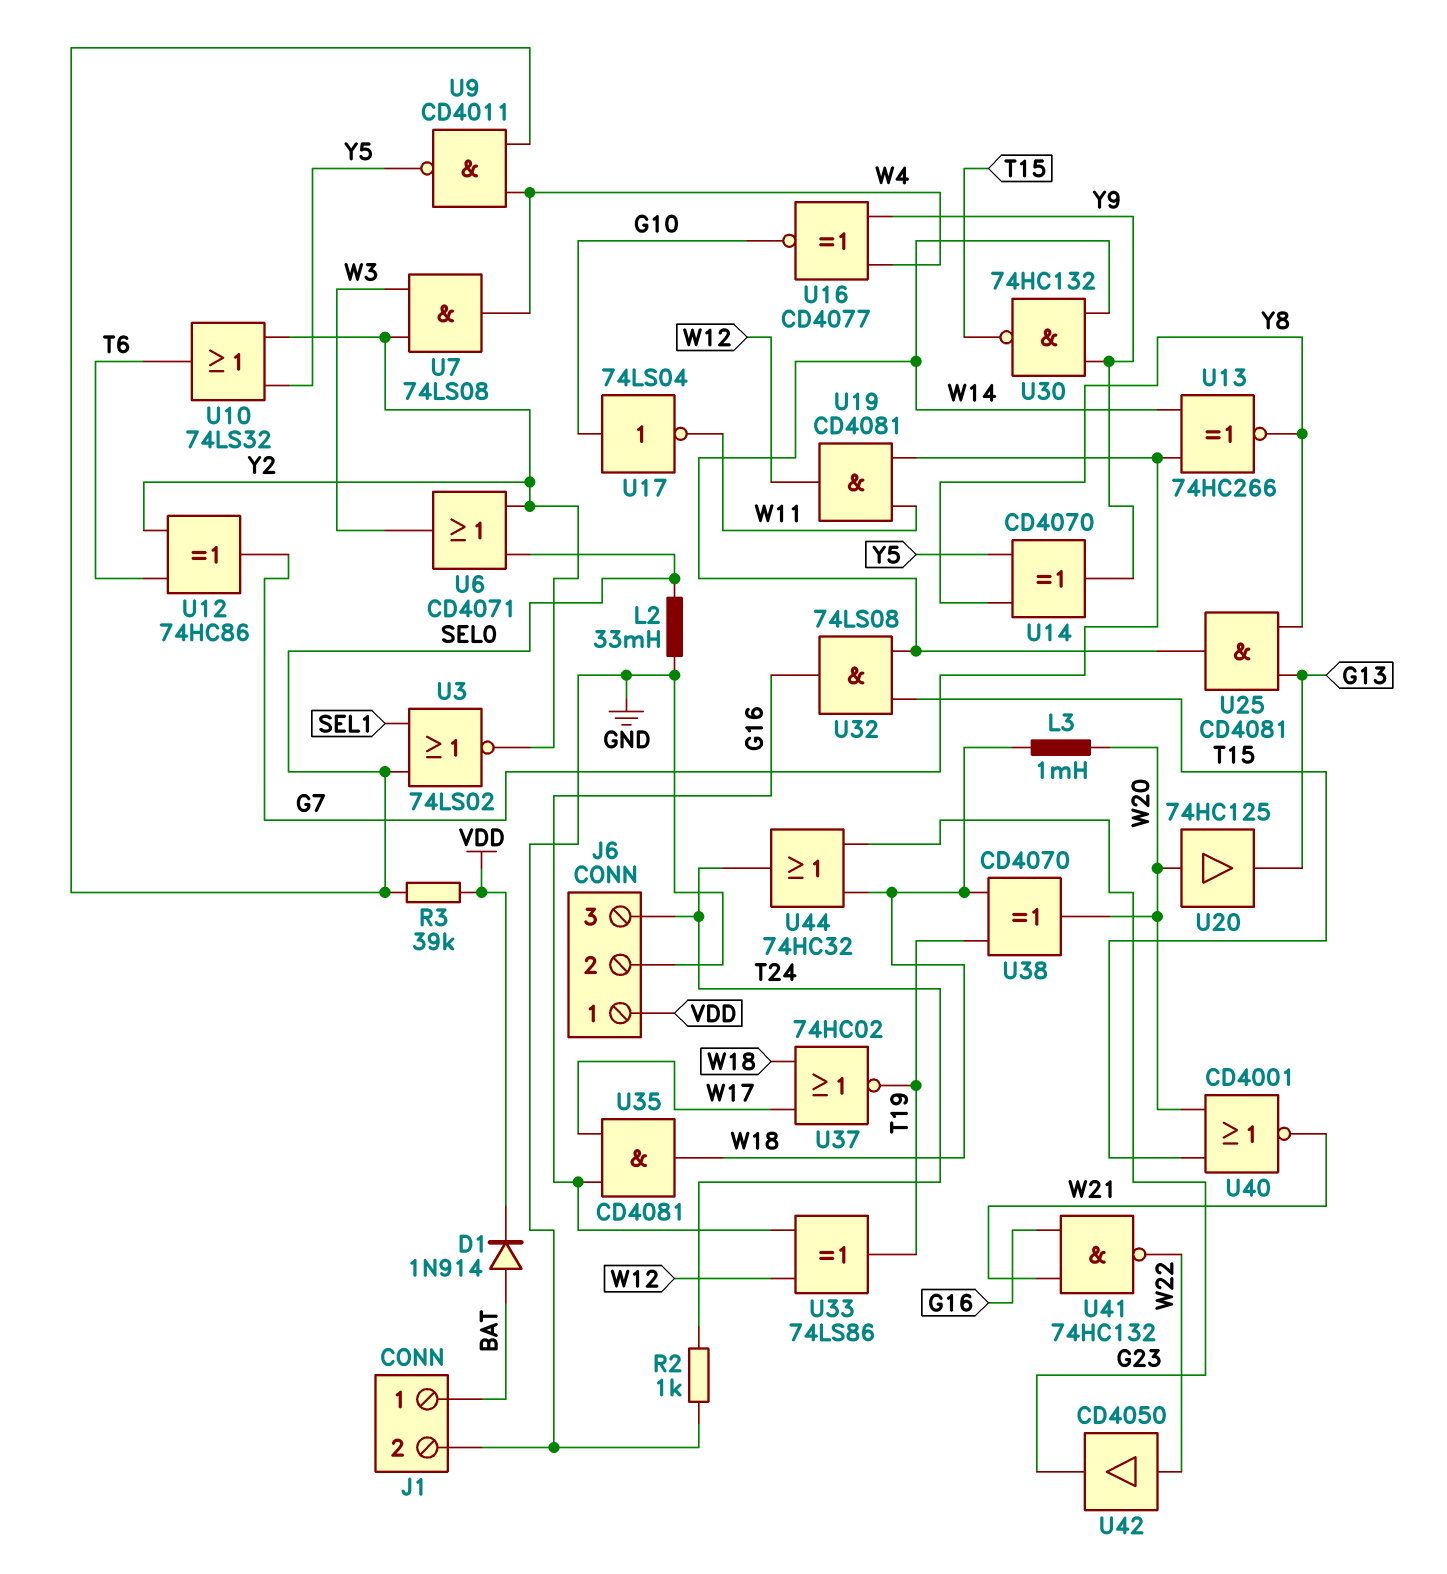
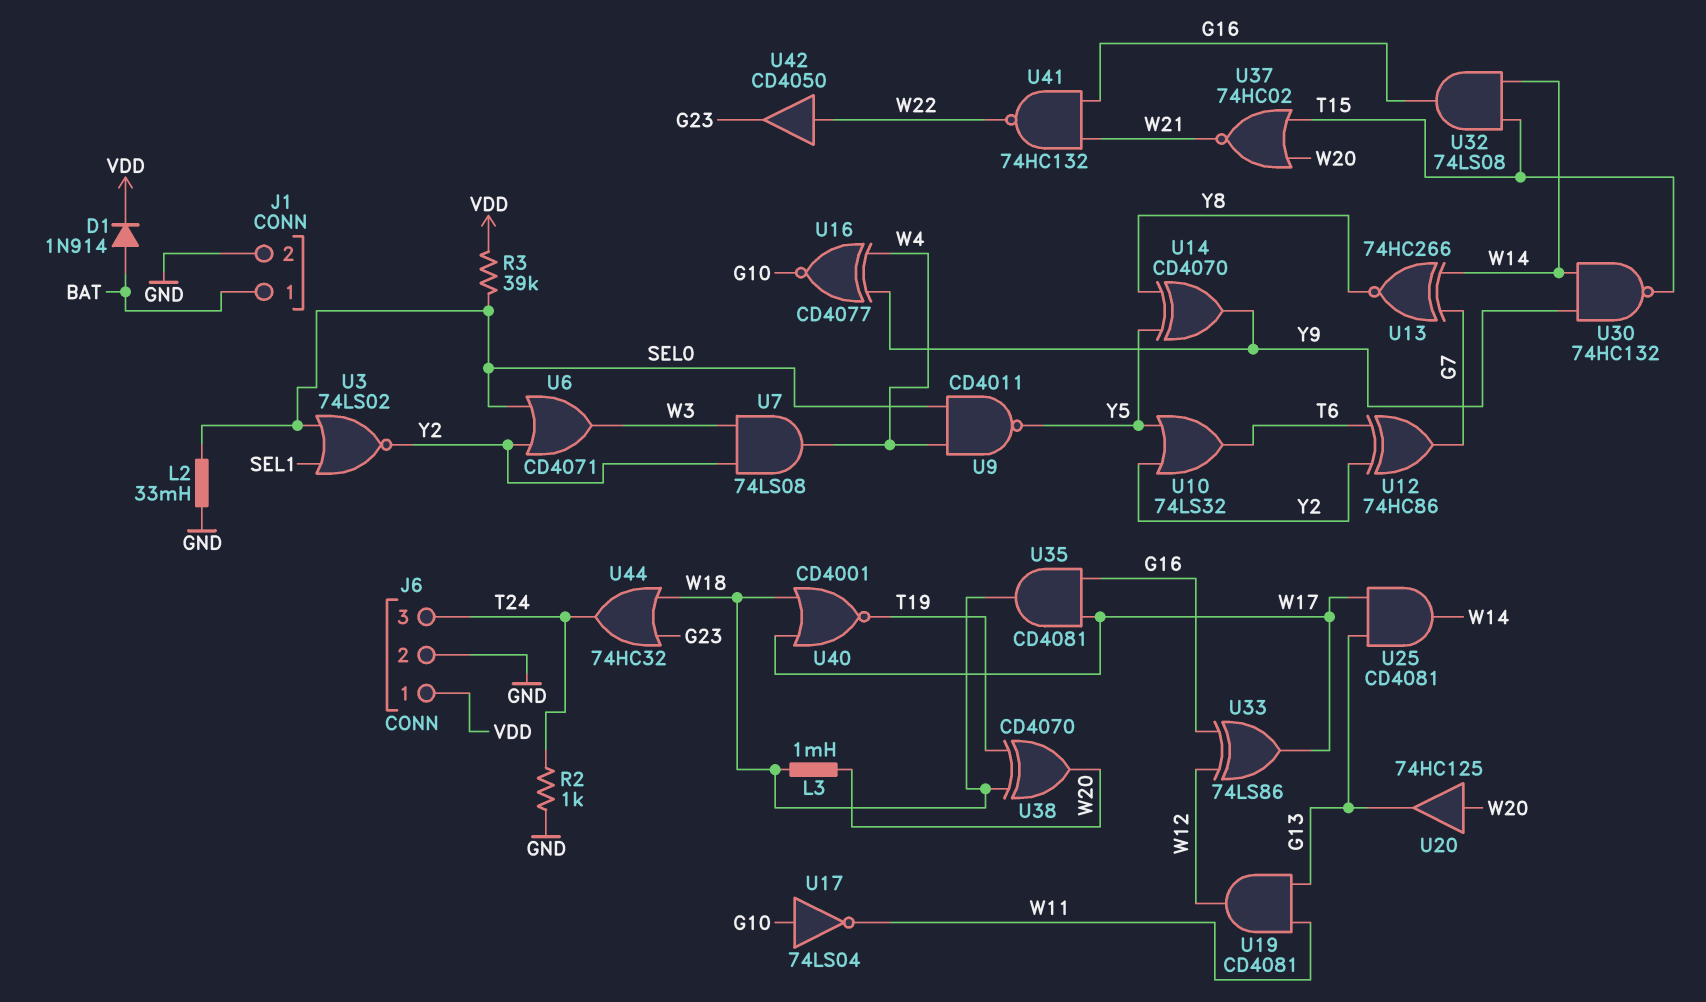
U19: AND CD4081 (in G7, in W11, out W12) -> AND CD4081 (in G13, in W11, out W12)
U25: AND CD4081 (in G13, in Y8, out W14) -> AND CD4081 (in G13, in W17, out W14)
U33: XOR 74LS86 (in G16, in W12, out T19) -> XOR 74LS86 (in G16, in W12, out W17)
U37: NOR 74HC02 (in W17, in W18, out T19) -> NOR 74HC02 (in T15, in W20, out W21)
U40: NOR CD4001 (in T15, in W20, out W21) -> NOR CD4001 (in W17, in W18, out T19)

